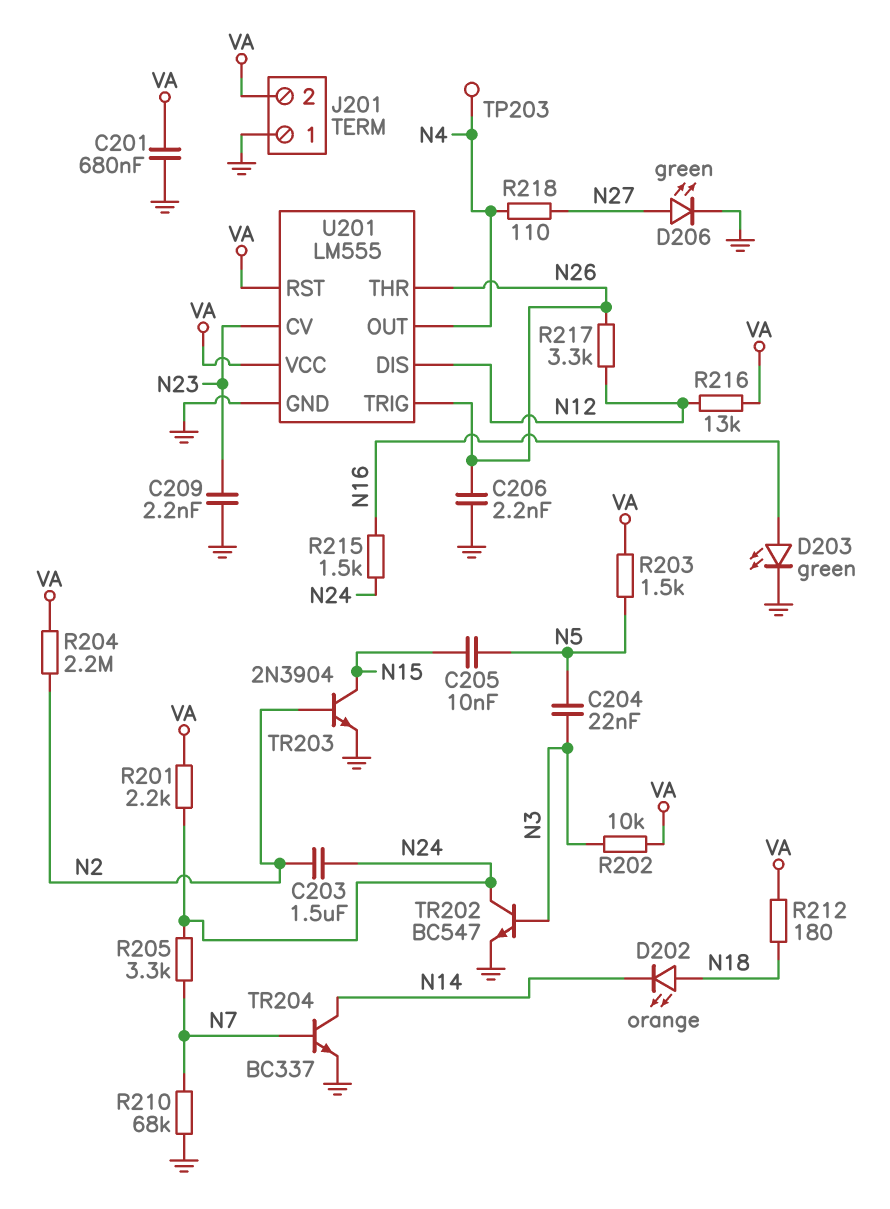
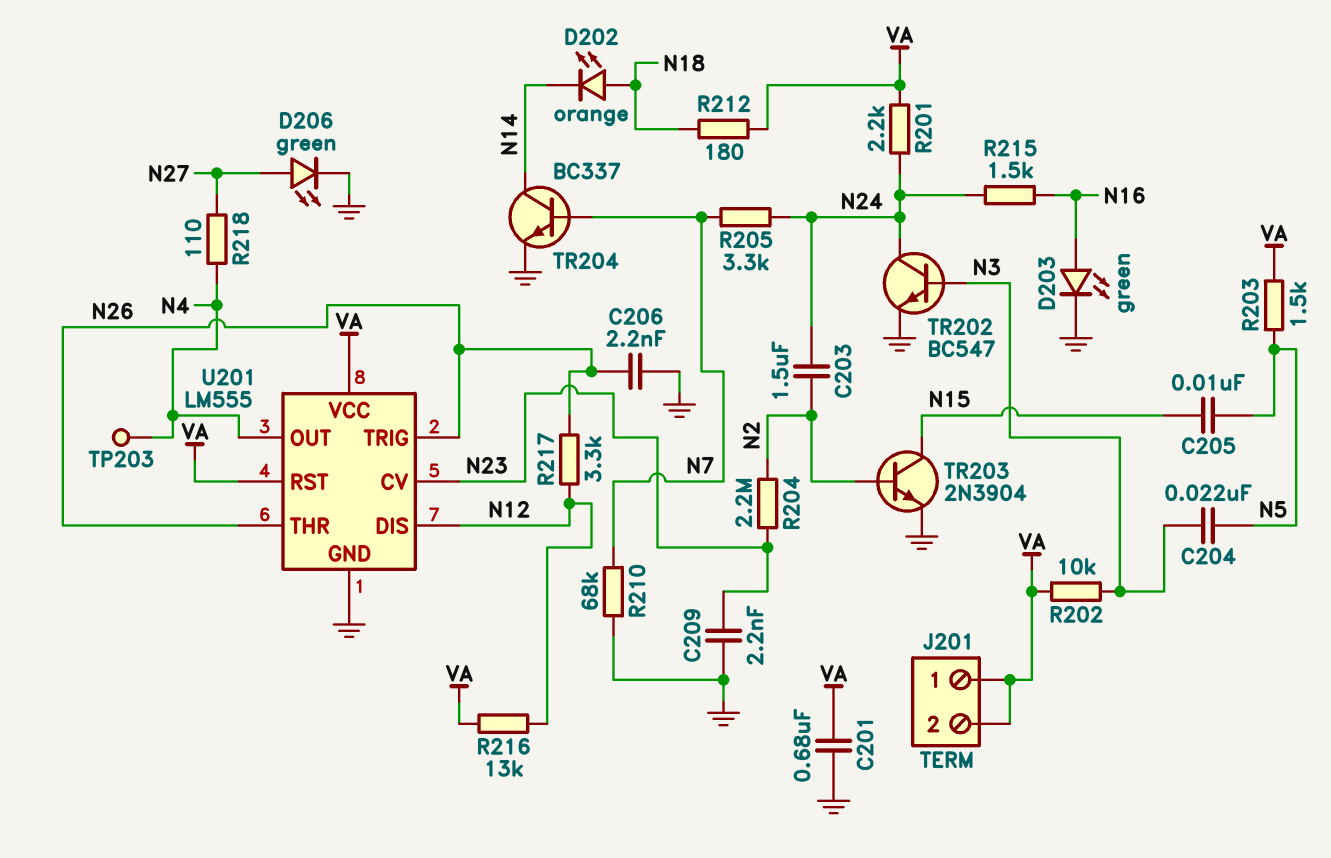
J201 pin 1: GND -> VA
R204: 2.2M (N2, VA) -> 2.2M (N2, N23)

